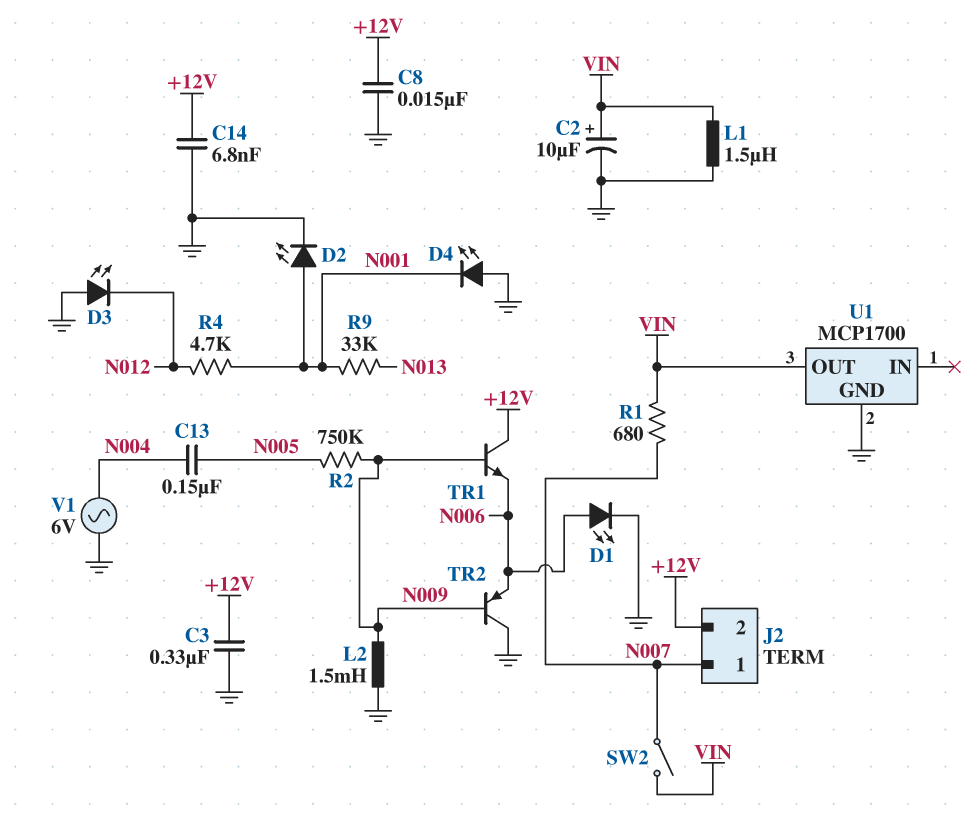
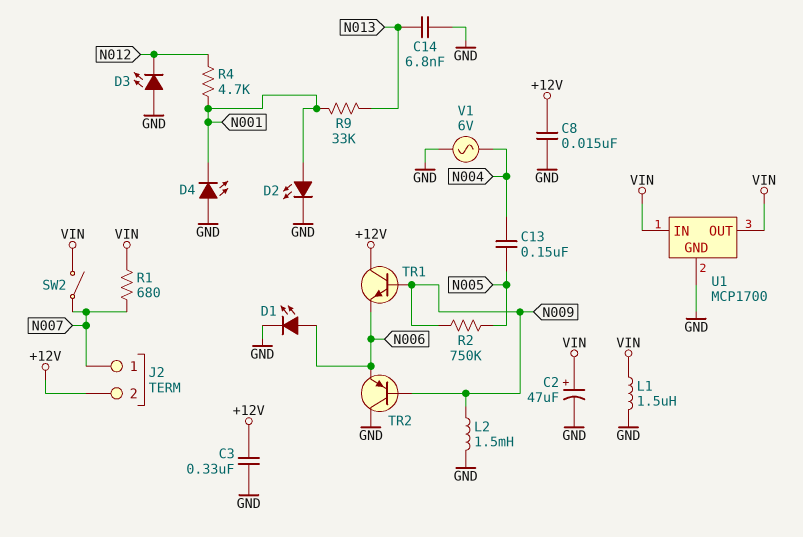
C2: 10uF (plus VIN, minus GND) -> 47uF (plus VIN, minus GND)
C14: 6.8nF (+12V, GND) -> 6.8nF (GND, N013)
U1 pin IN: none -> VIN

